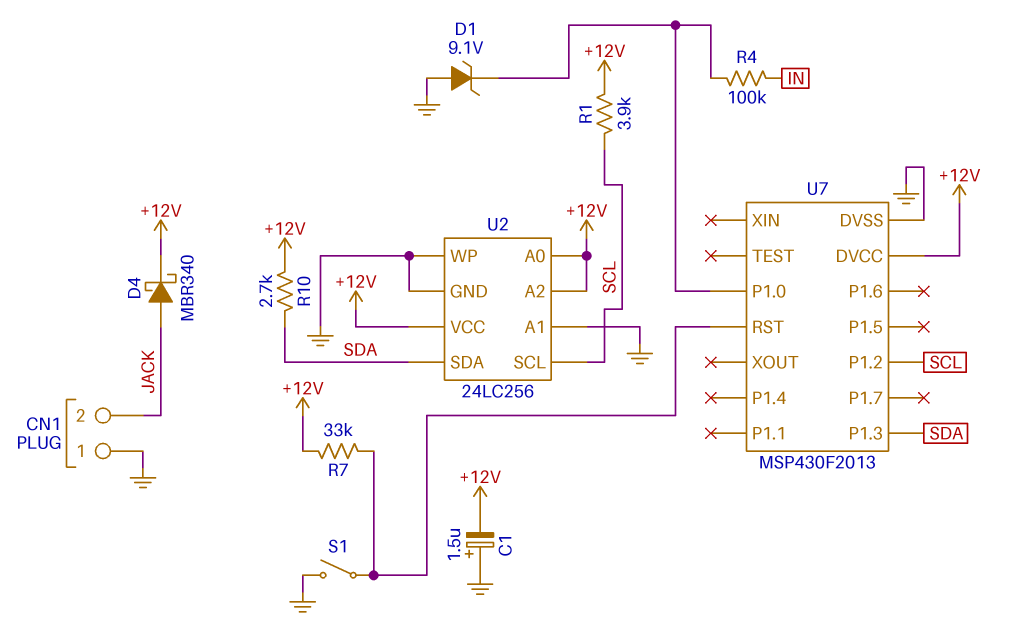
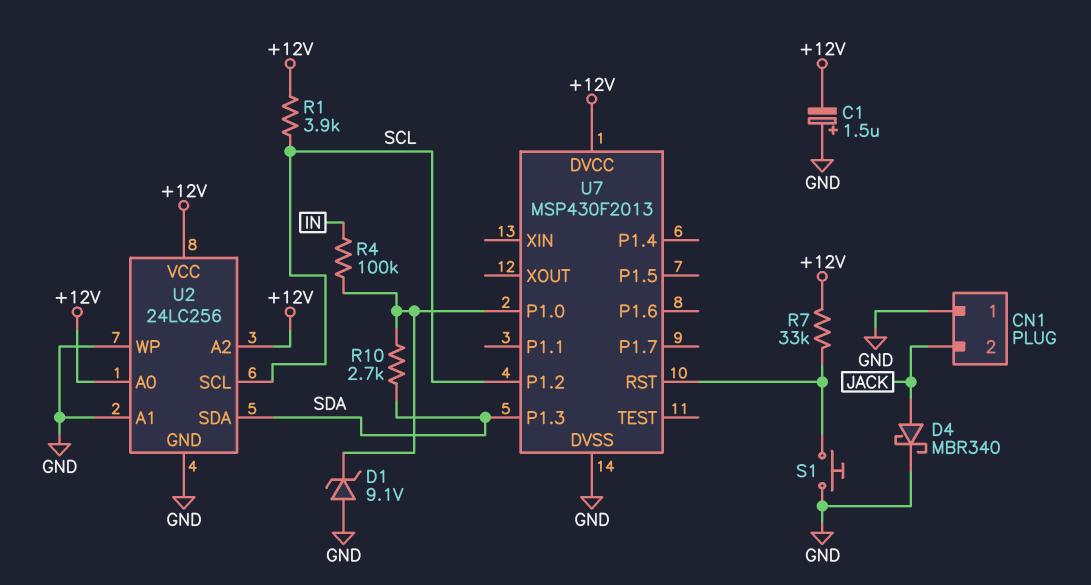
D4: schottky MBR340 (A JACK, K +12V) -> schottky MBR340 (A JACK, K GND)
R10: 2.7k (+12V, SDA) -> 2.7k (SDA, U7/P1.0)
S1: switch (GND, U7/RST) -> button (GND, U7/RST)

